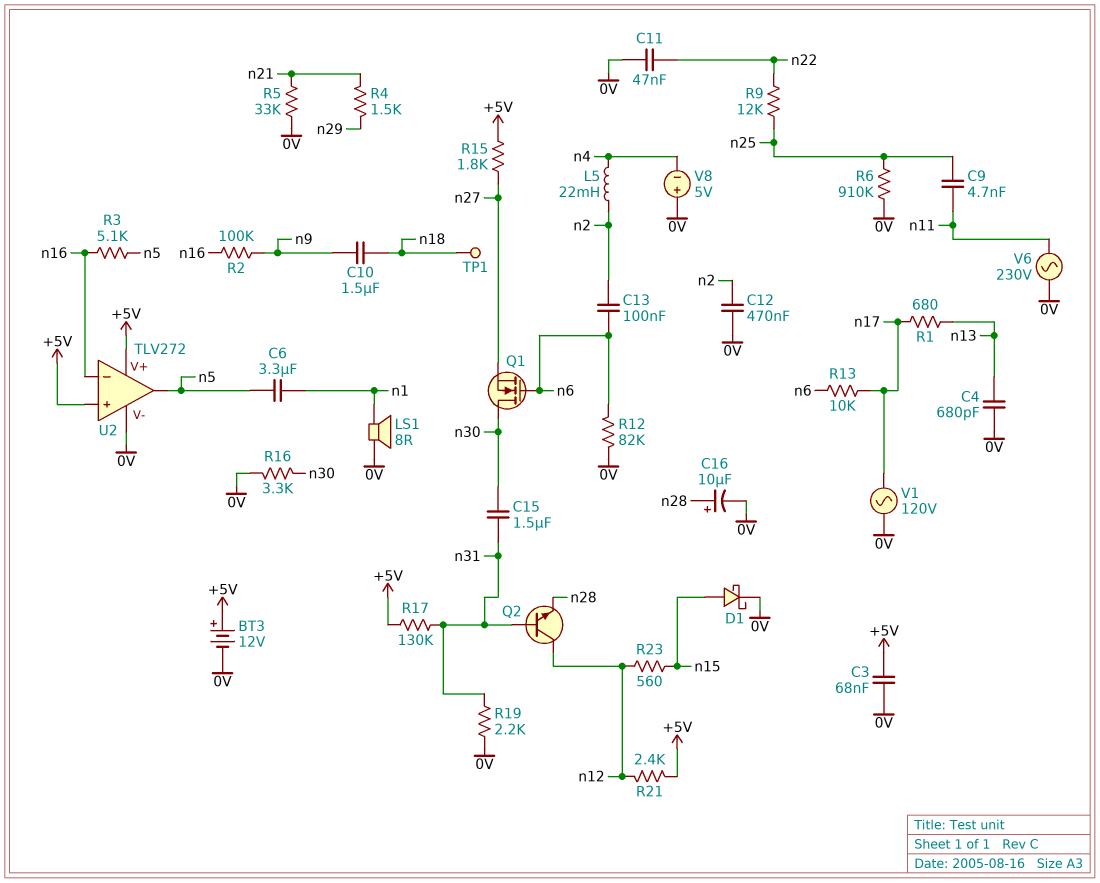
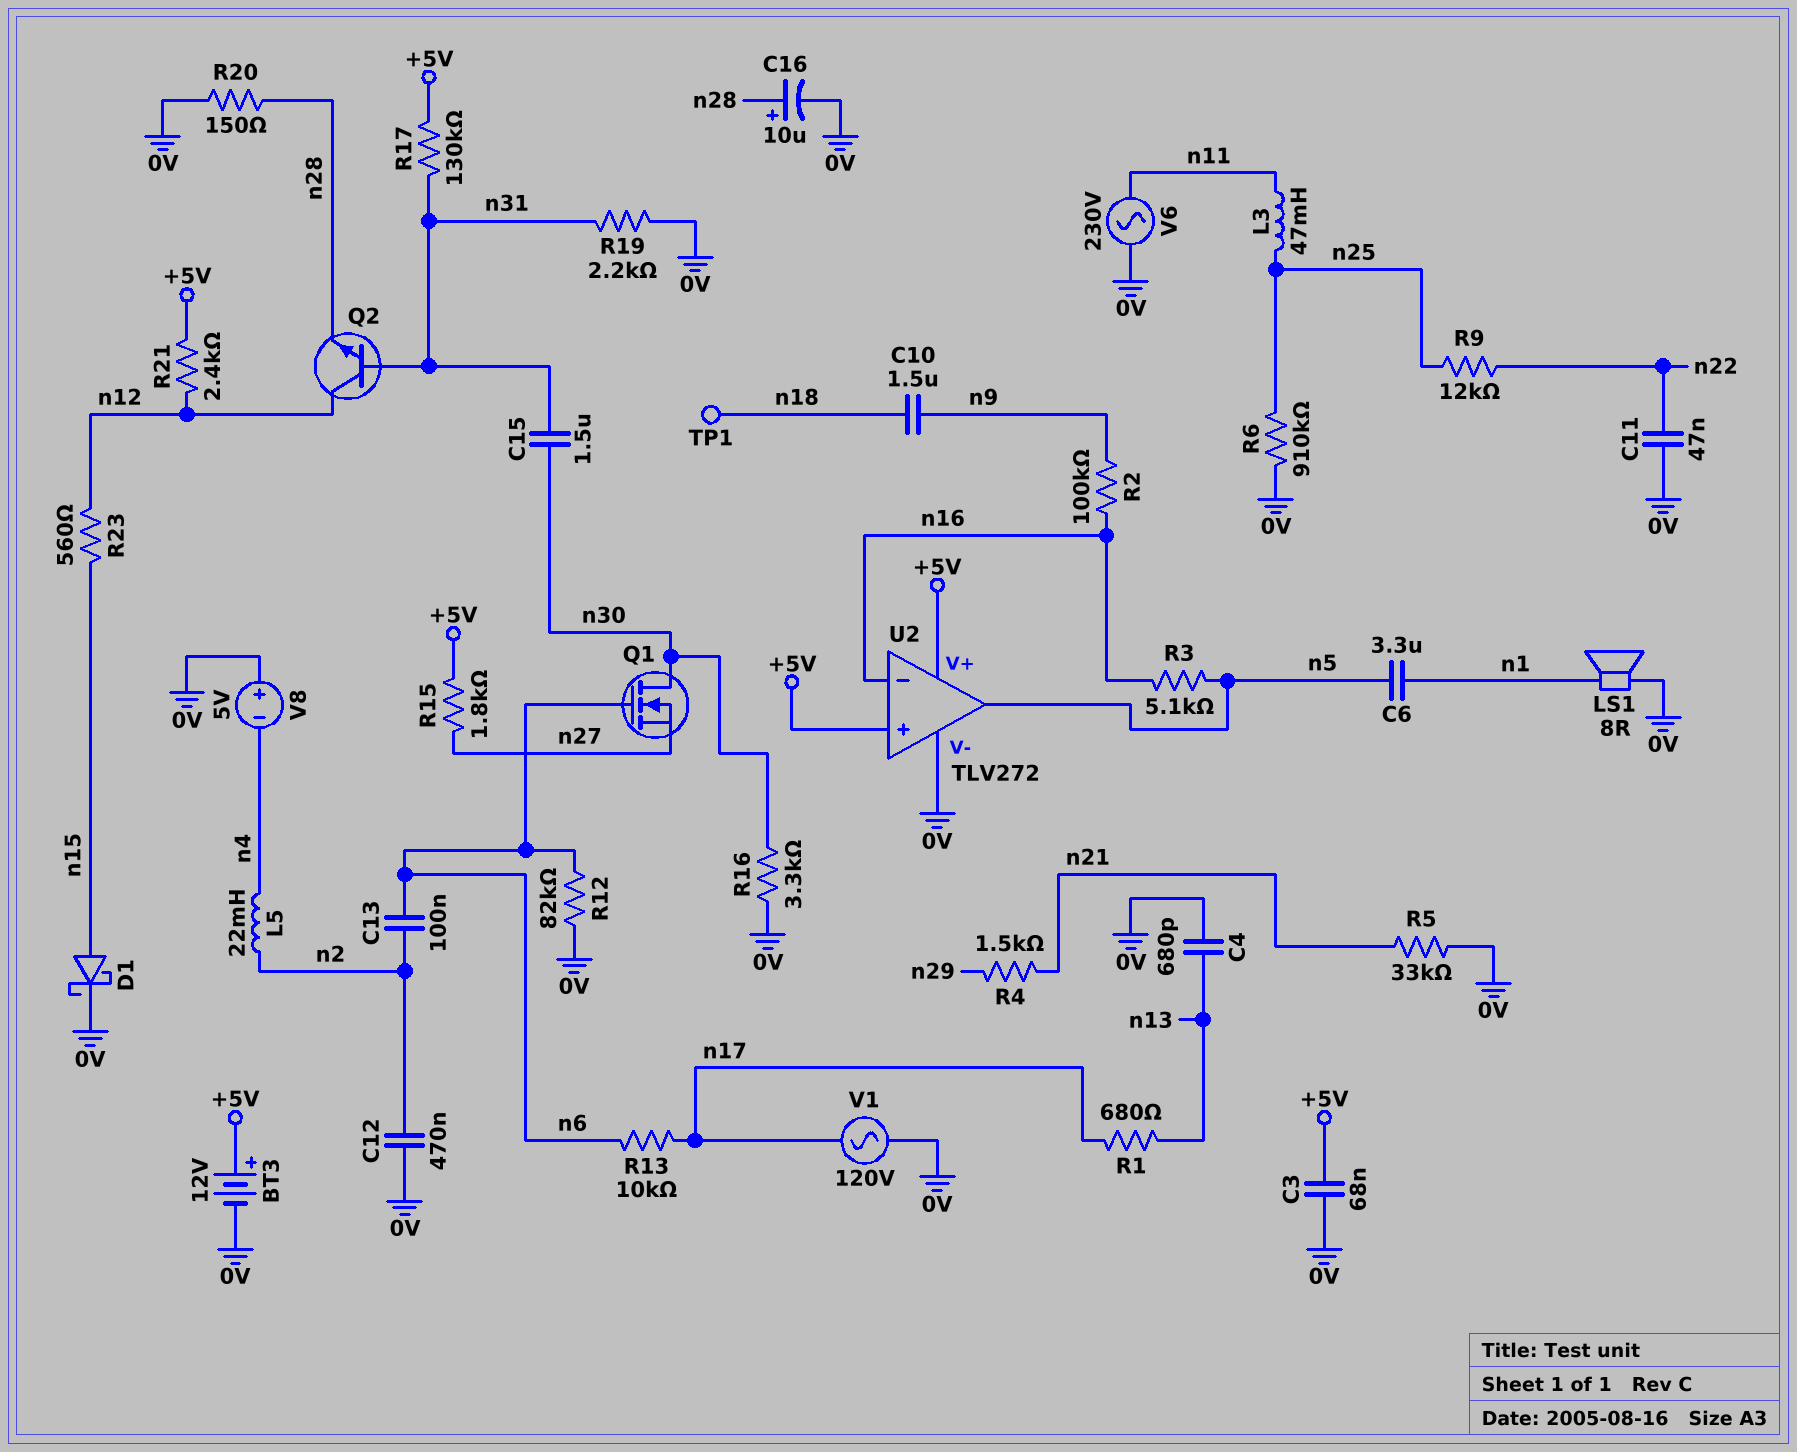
C9: 4.7nF (n11, n25) -> none
L3: none -> 47mH (n11, n25)
R20: none -> 150 (0V, n28)

